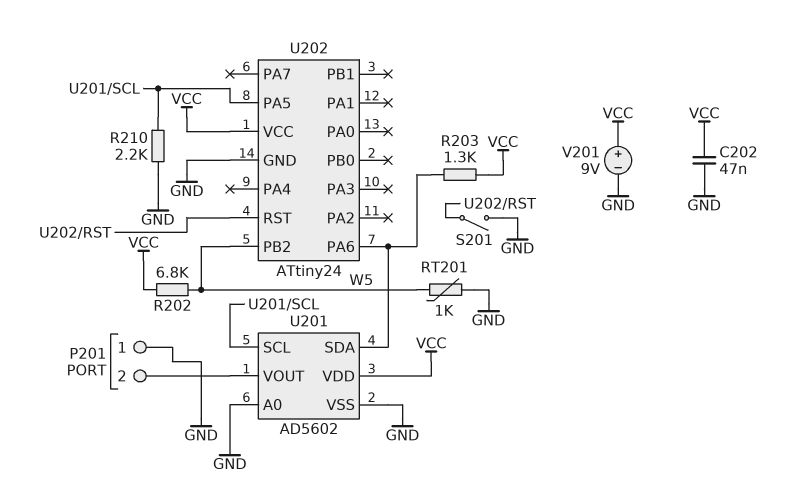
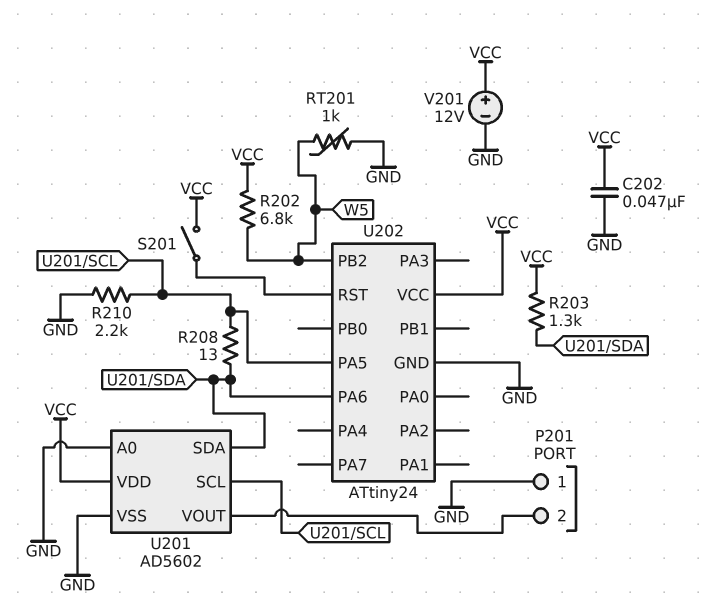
R208: none -> 13 (U201/SCL, U201/SDA)
S201: switch (GND, U202/RST) -> switch (U202/RST, VCC)
V201: 9V (plus VCC, minus GND) -> 12V (plus VCC, minus GND)

